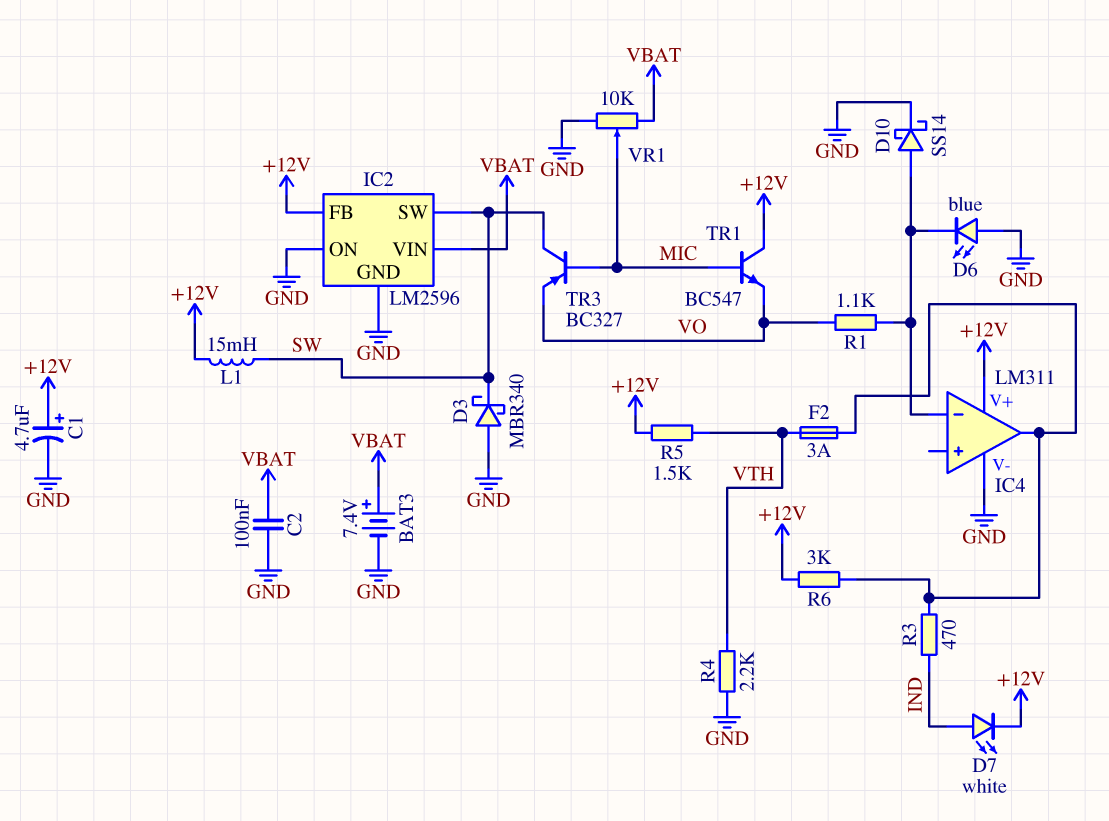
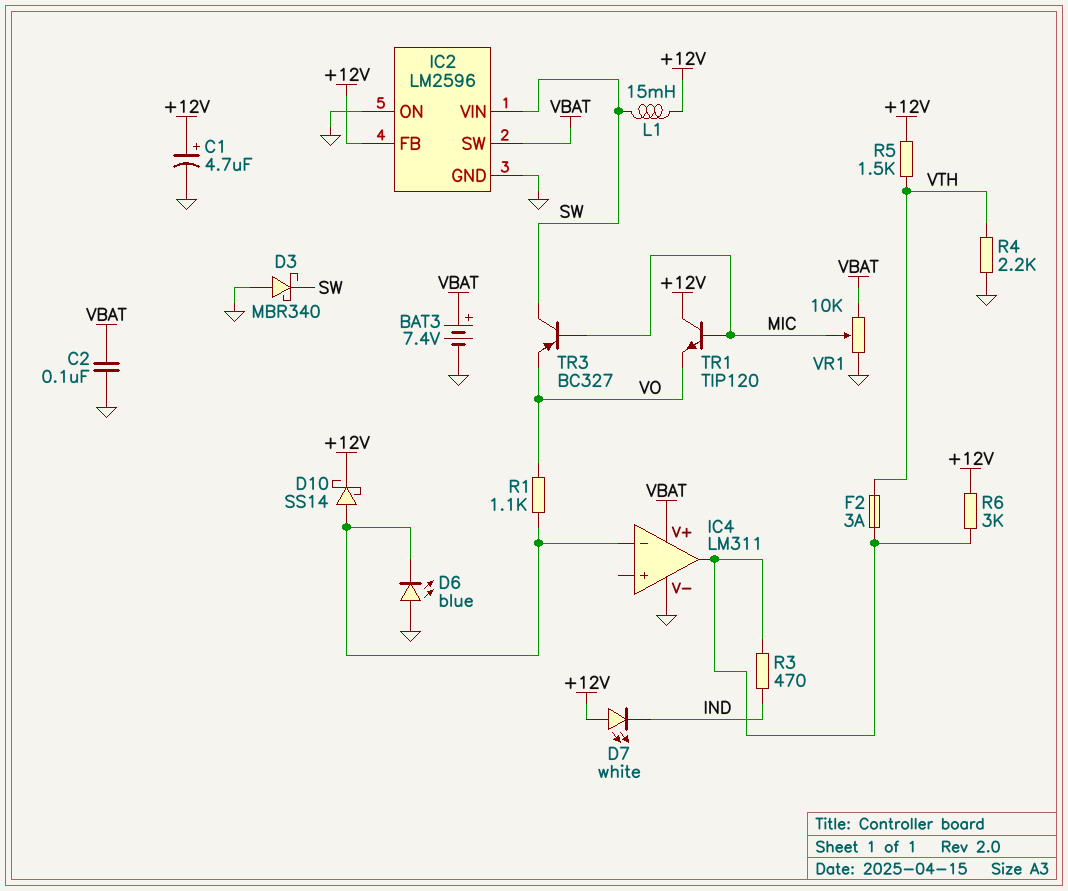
D7: LED white (A IND, K +12V) -> LED white (A +12V, K IND)
D10: schottky SS14 (A IC4/in-, K GND) -> schottky SS14 (A IC4/in-, K +12V)
IC2 pin SW: SW -> VBAT
IC2 pin VIN: VBAT -> SW
IC4 pin V+: +12V -> VBAT
TR1: NPN BC547 (B MIC, C +12V, E VO) -> NPN TIP120 (B MIC, C +12V, E VO)

